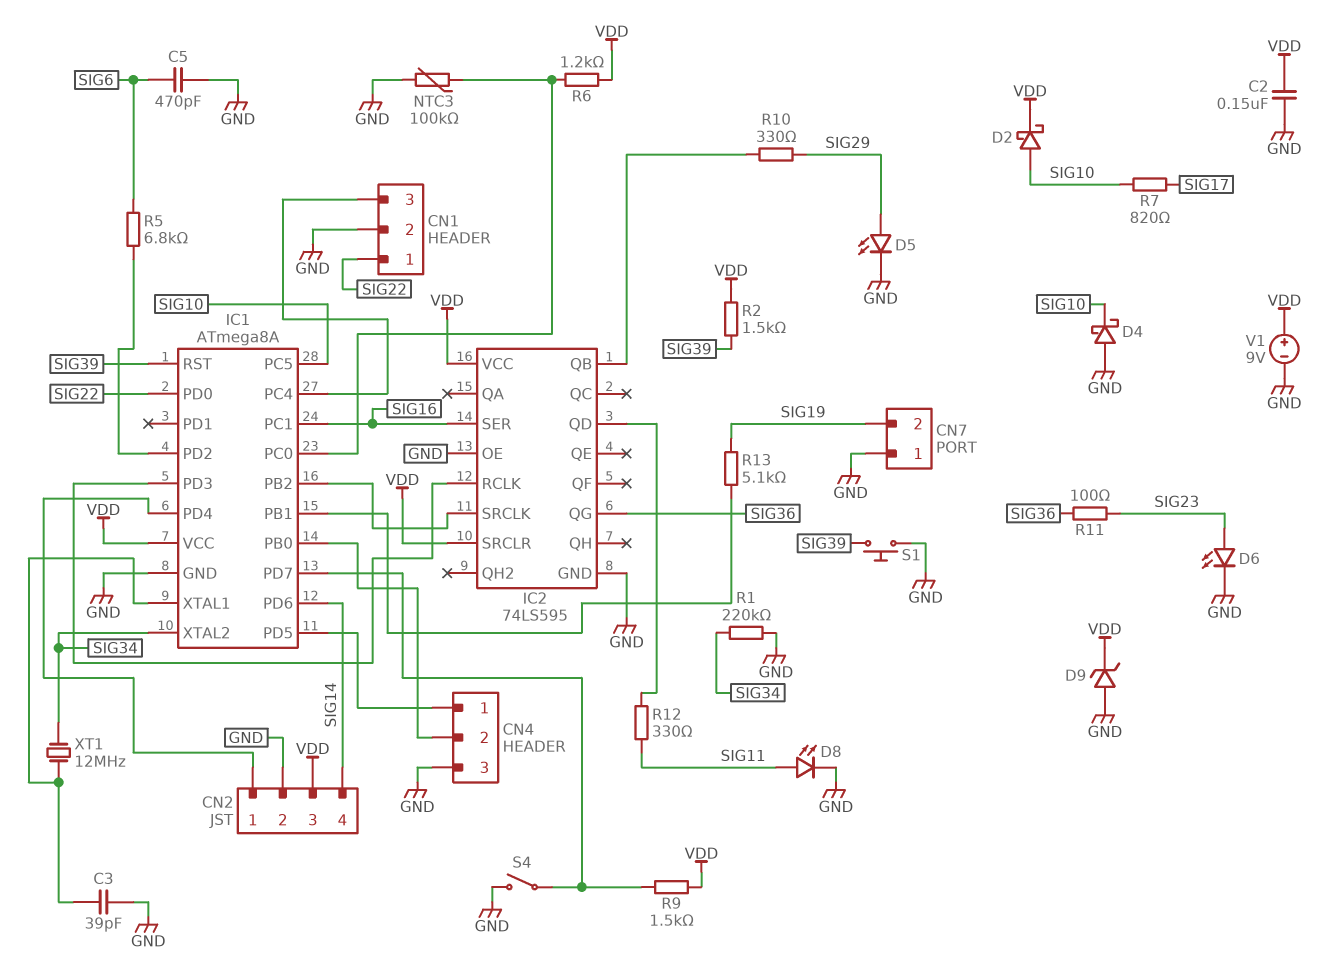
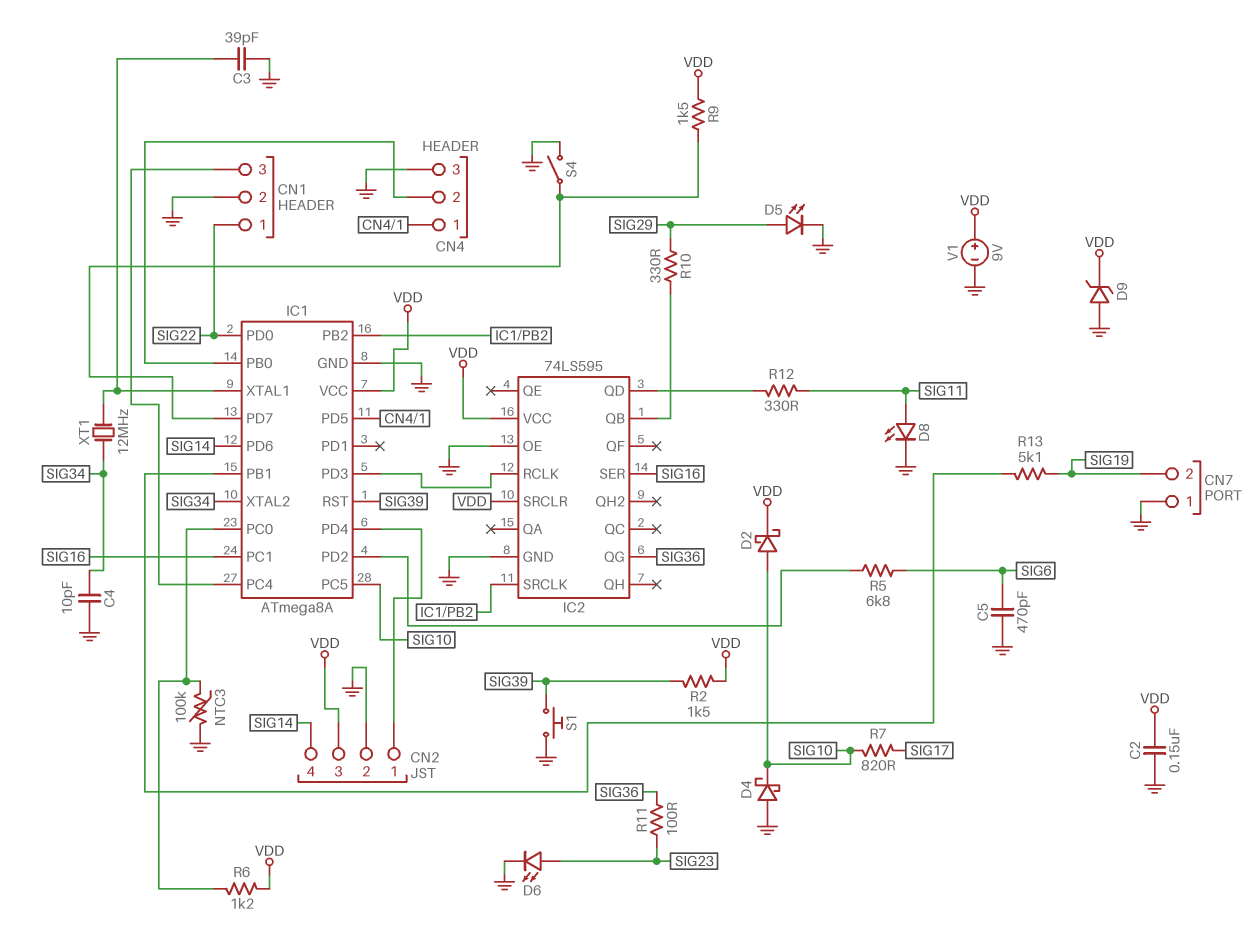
C4: none -> 10pF (GND, SIG34)
R1: 220k (GND, SIG34) -> none

